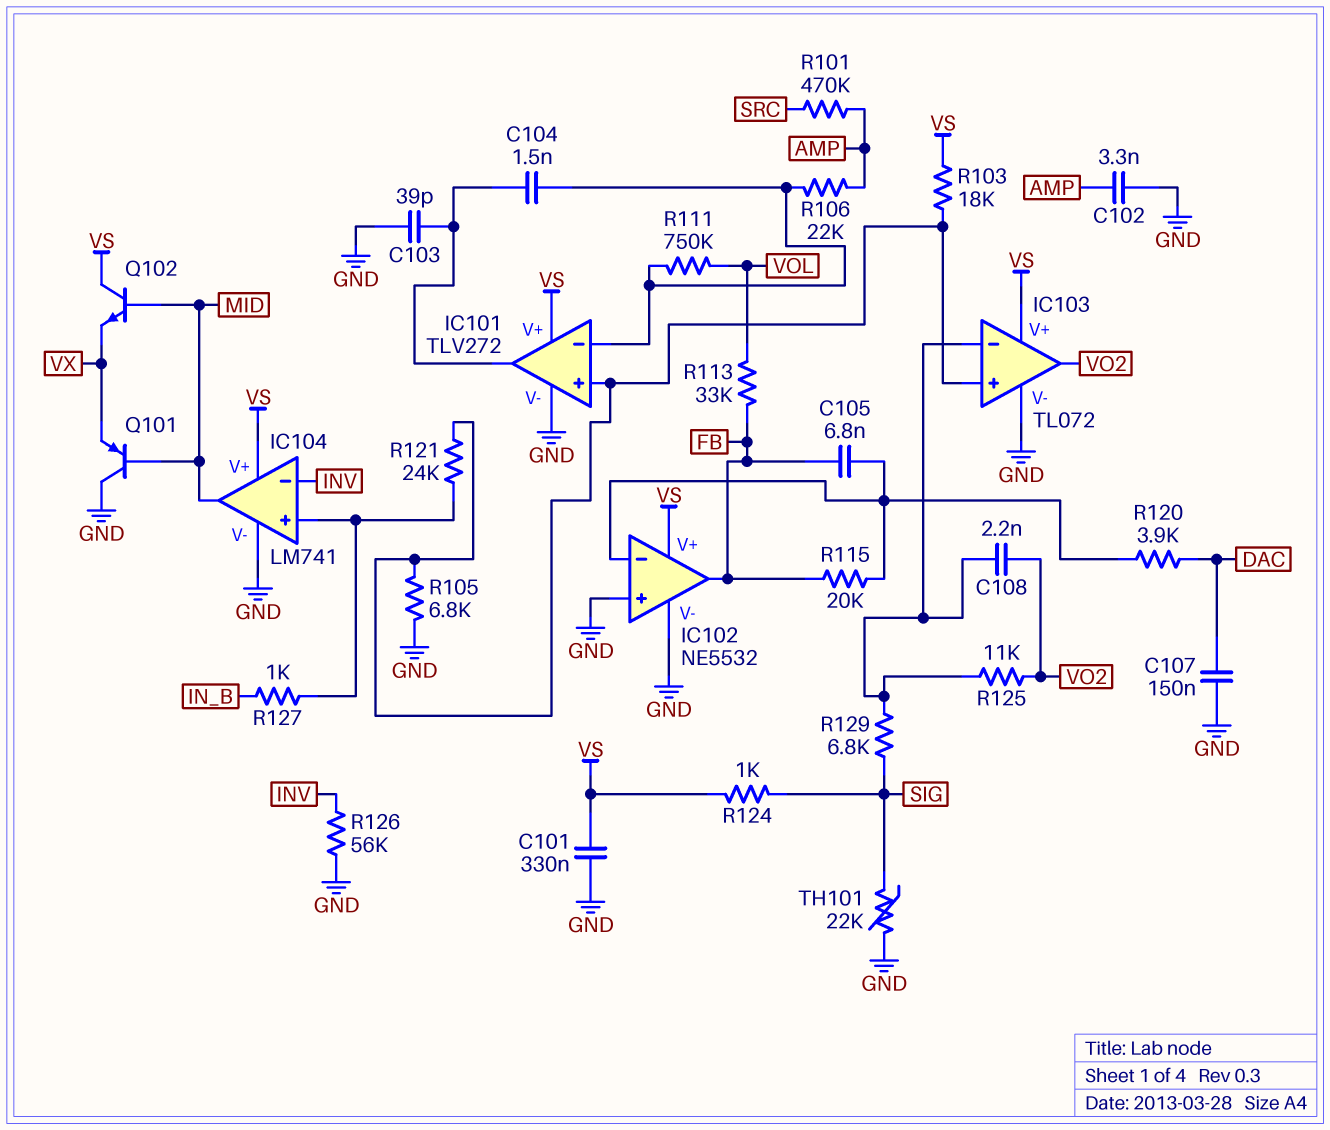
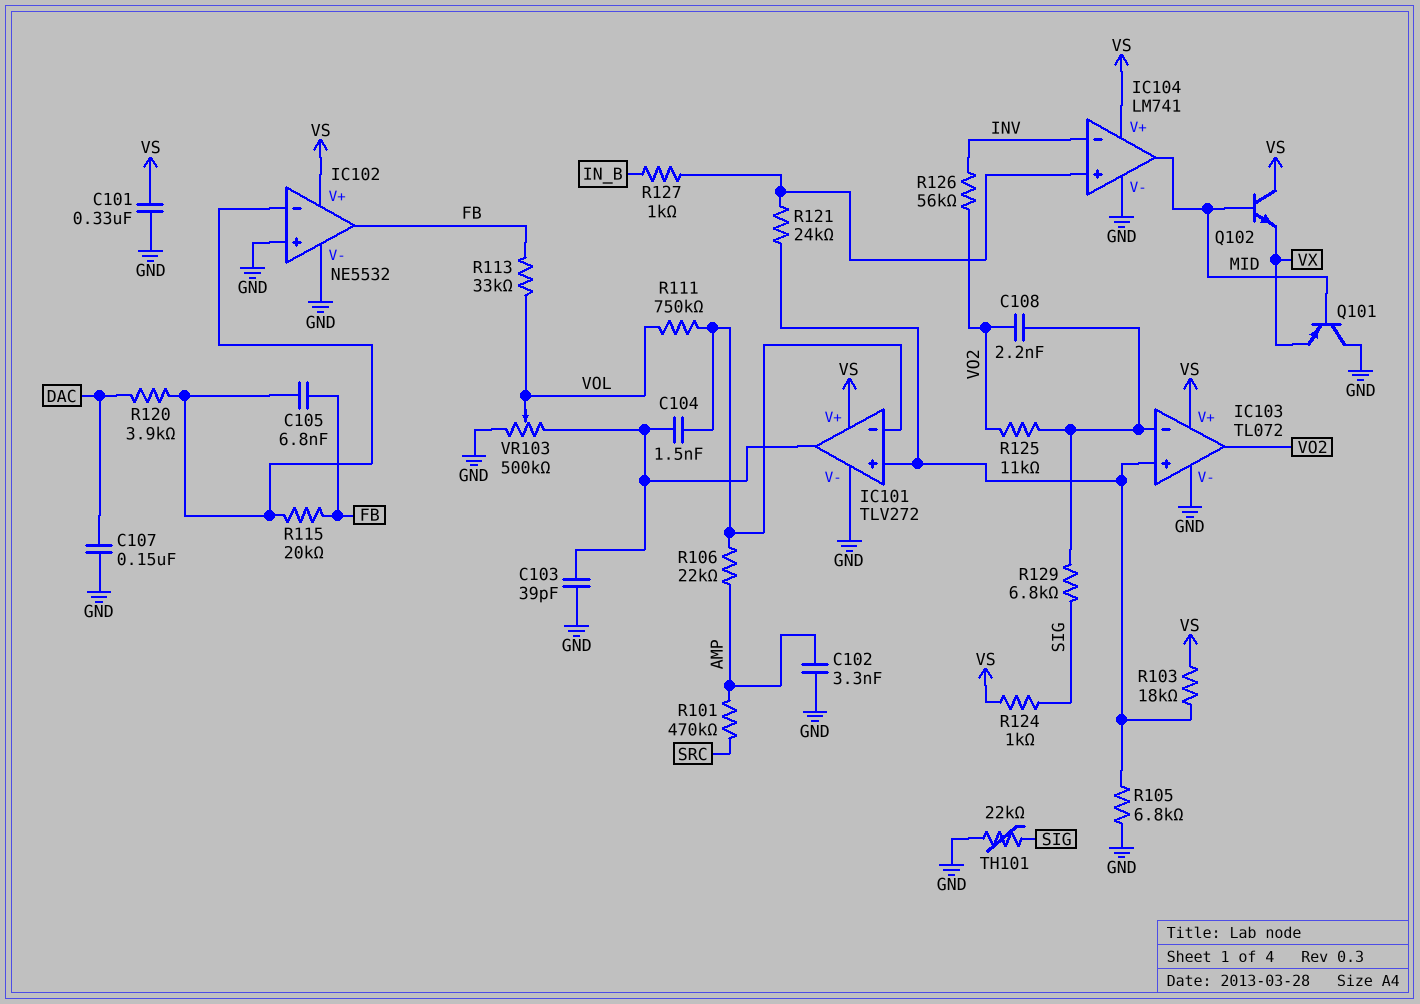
R126: 56k (GND, INV) -> 56k (INV, VO2)
VR103: none -> 500k (GND, IC101/out, wiper VOL)

